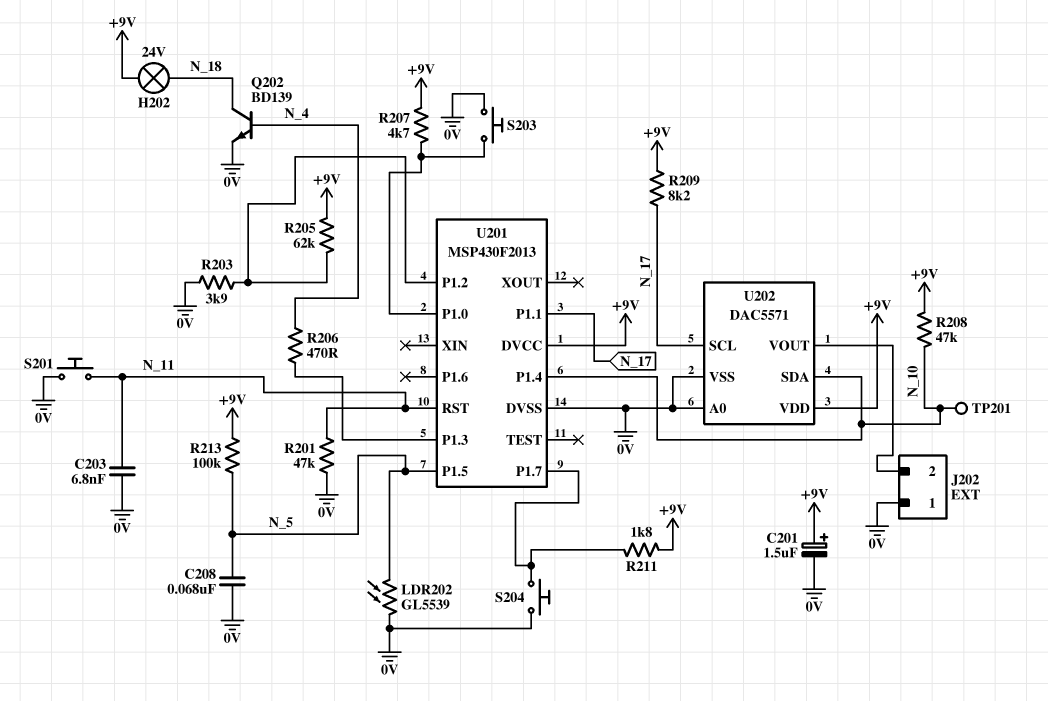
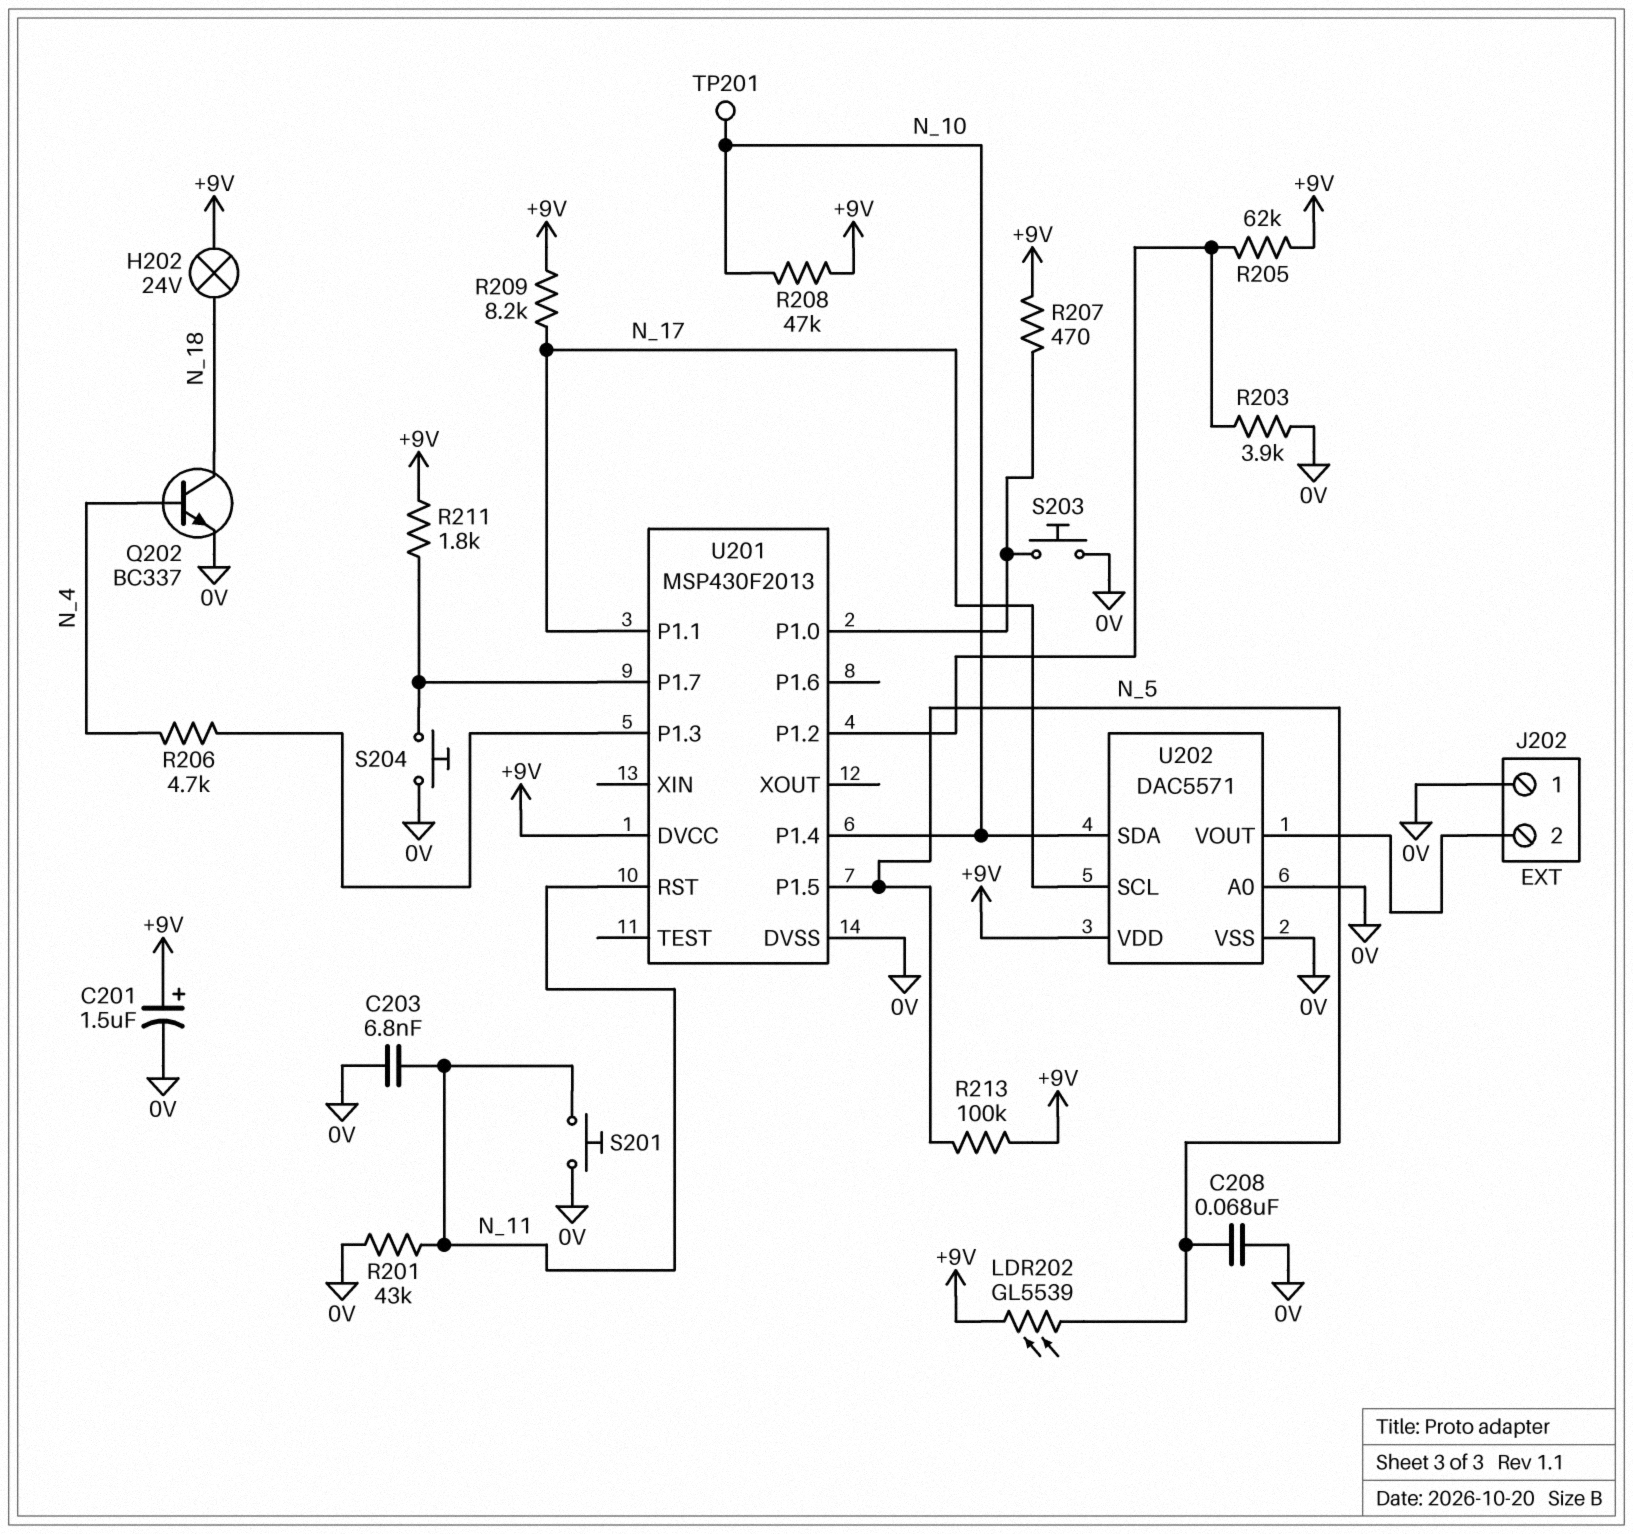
LDR202: GL5539 (0V, N_5) -> GL5539 (+9V, N_5)
Q202: NPN BD139 (B N_4, C N_18, E 0V) -> NPN BC337 (B N_4, C N_18, E 0V)
R201: 47k (0V, N_11) -> 43k (0V, N_11)
R206: 470 (N_4, U201/P1.3) -> 4.7k (N_4, U201/P1.3)
R207: 4.7k (+9V, U201/P1.0) -> 470 (+9V, U201/P1.0)

